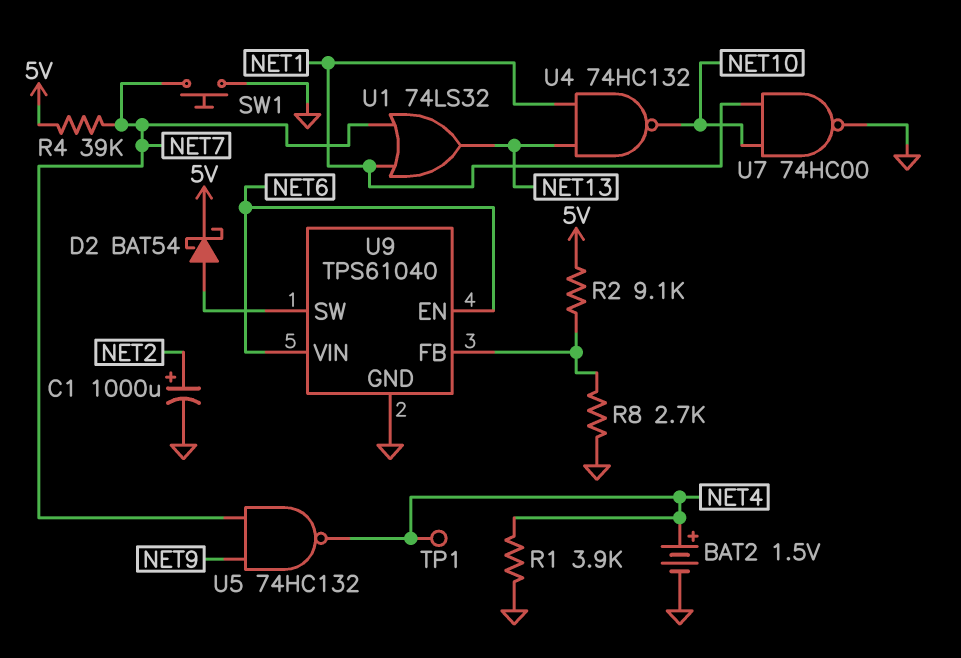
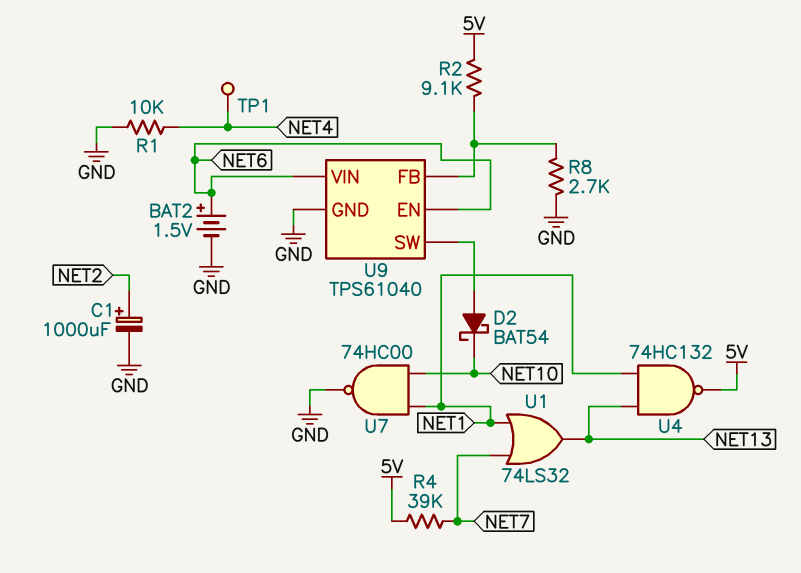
BAT2: 1.5V (plus NET4, minus GND) -> 1.5V (plus NET6, minus GND)
D2: schottky BAT54 (A U9/SW, K 5V) -> schottky BAT54 (A U9/SW, K NET10)
R1: 3.9k (GND, NET4) -> 10k (GND, NET4)
SW1: button (GND, NET7) -> none
U4: NAND 74HC132 (in NET1, in NET13, out NET10) -> NAND 74HC132 (in NET1, in NET13, out 5V)
U5: NAND 74HC132 (in NET7, in NET9, out NET4) -> none

